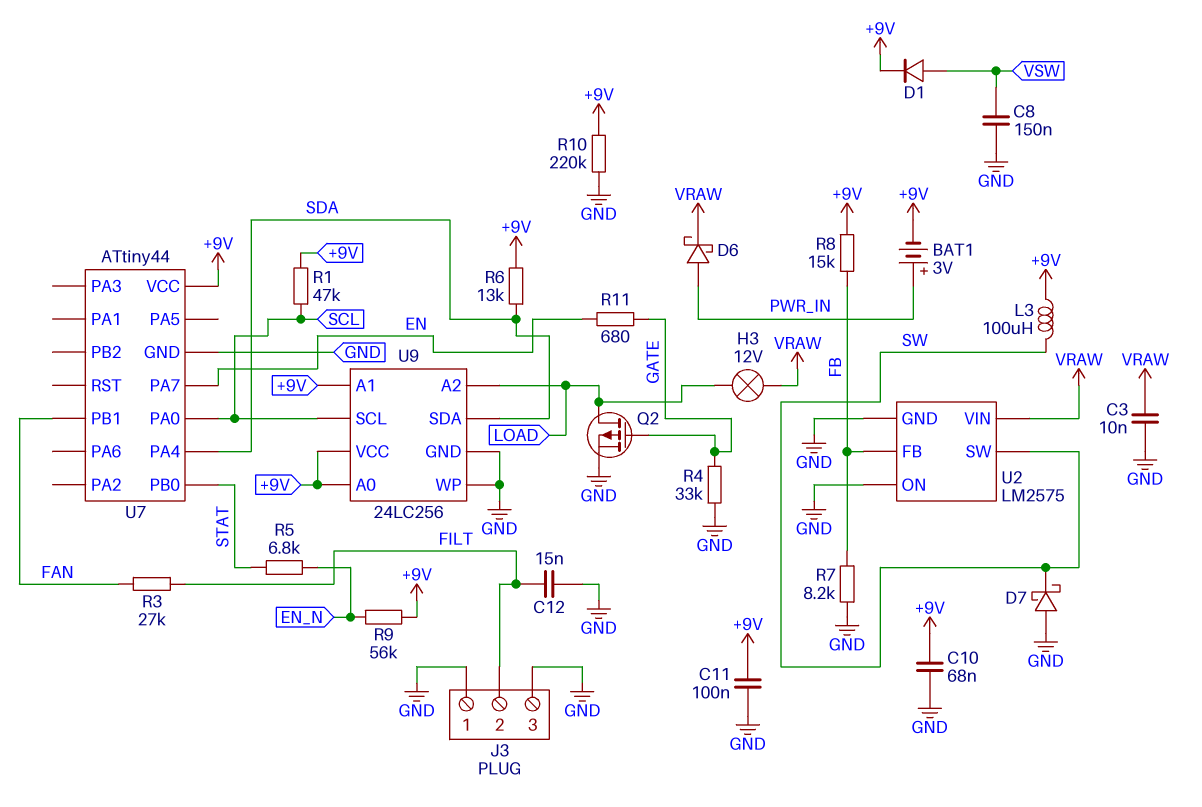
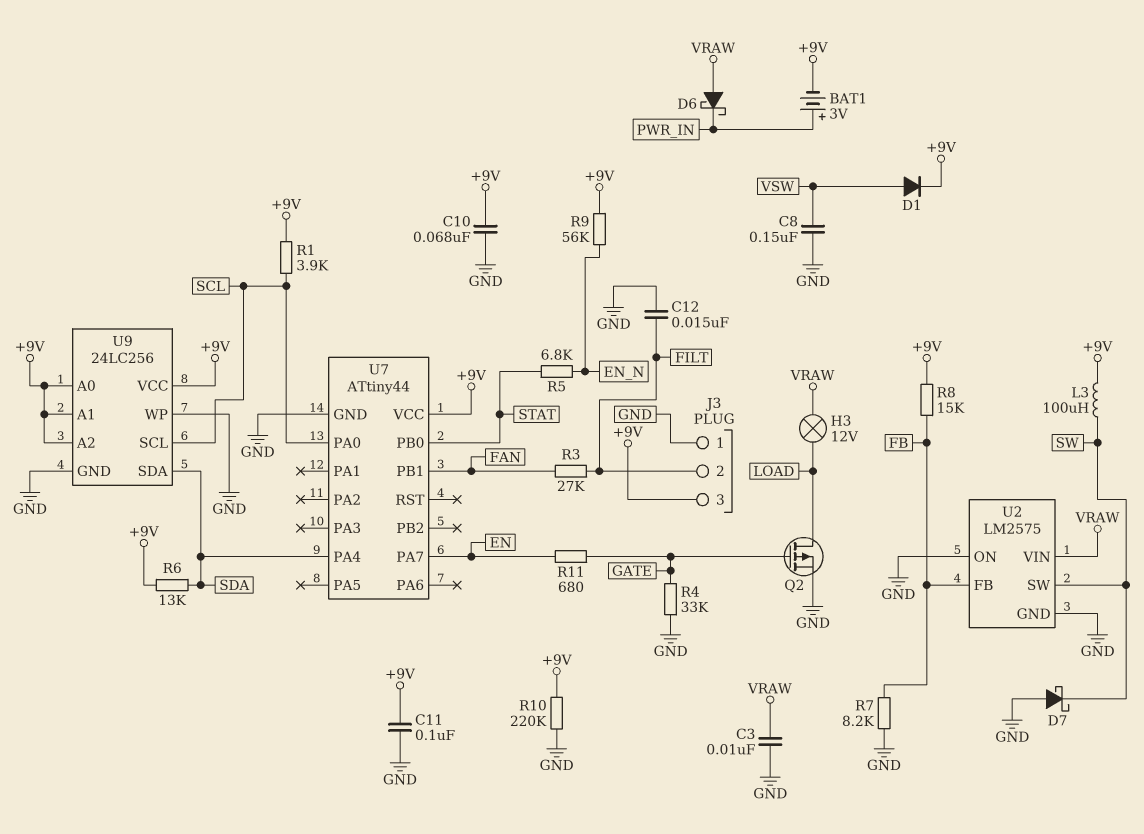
D6: schottky (A PWR_IN, K VRAW) -> schottky (A VRAW, K PWR_IN)
J3 pin 3: GND -> +9V
R1: 47k (+9V, SCL) -> 3.9k (+9V, SCL)
U9 pin A2: LOAD -> +9V

